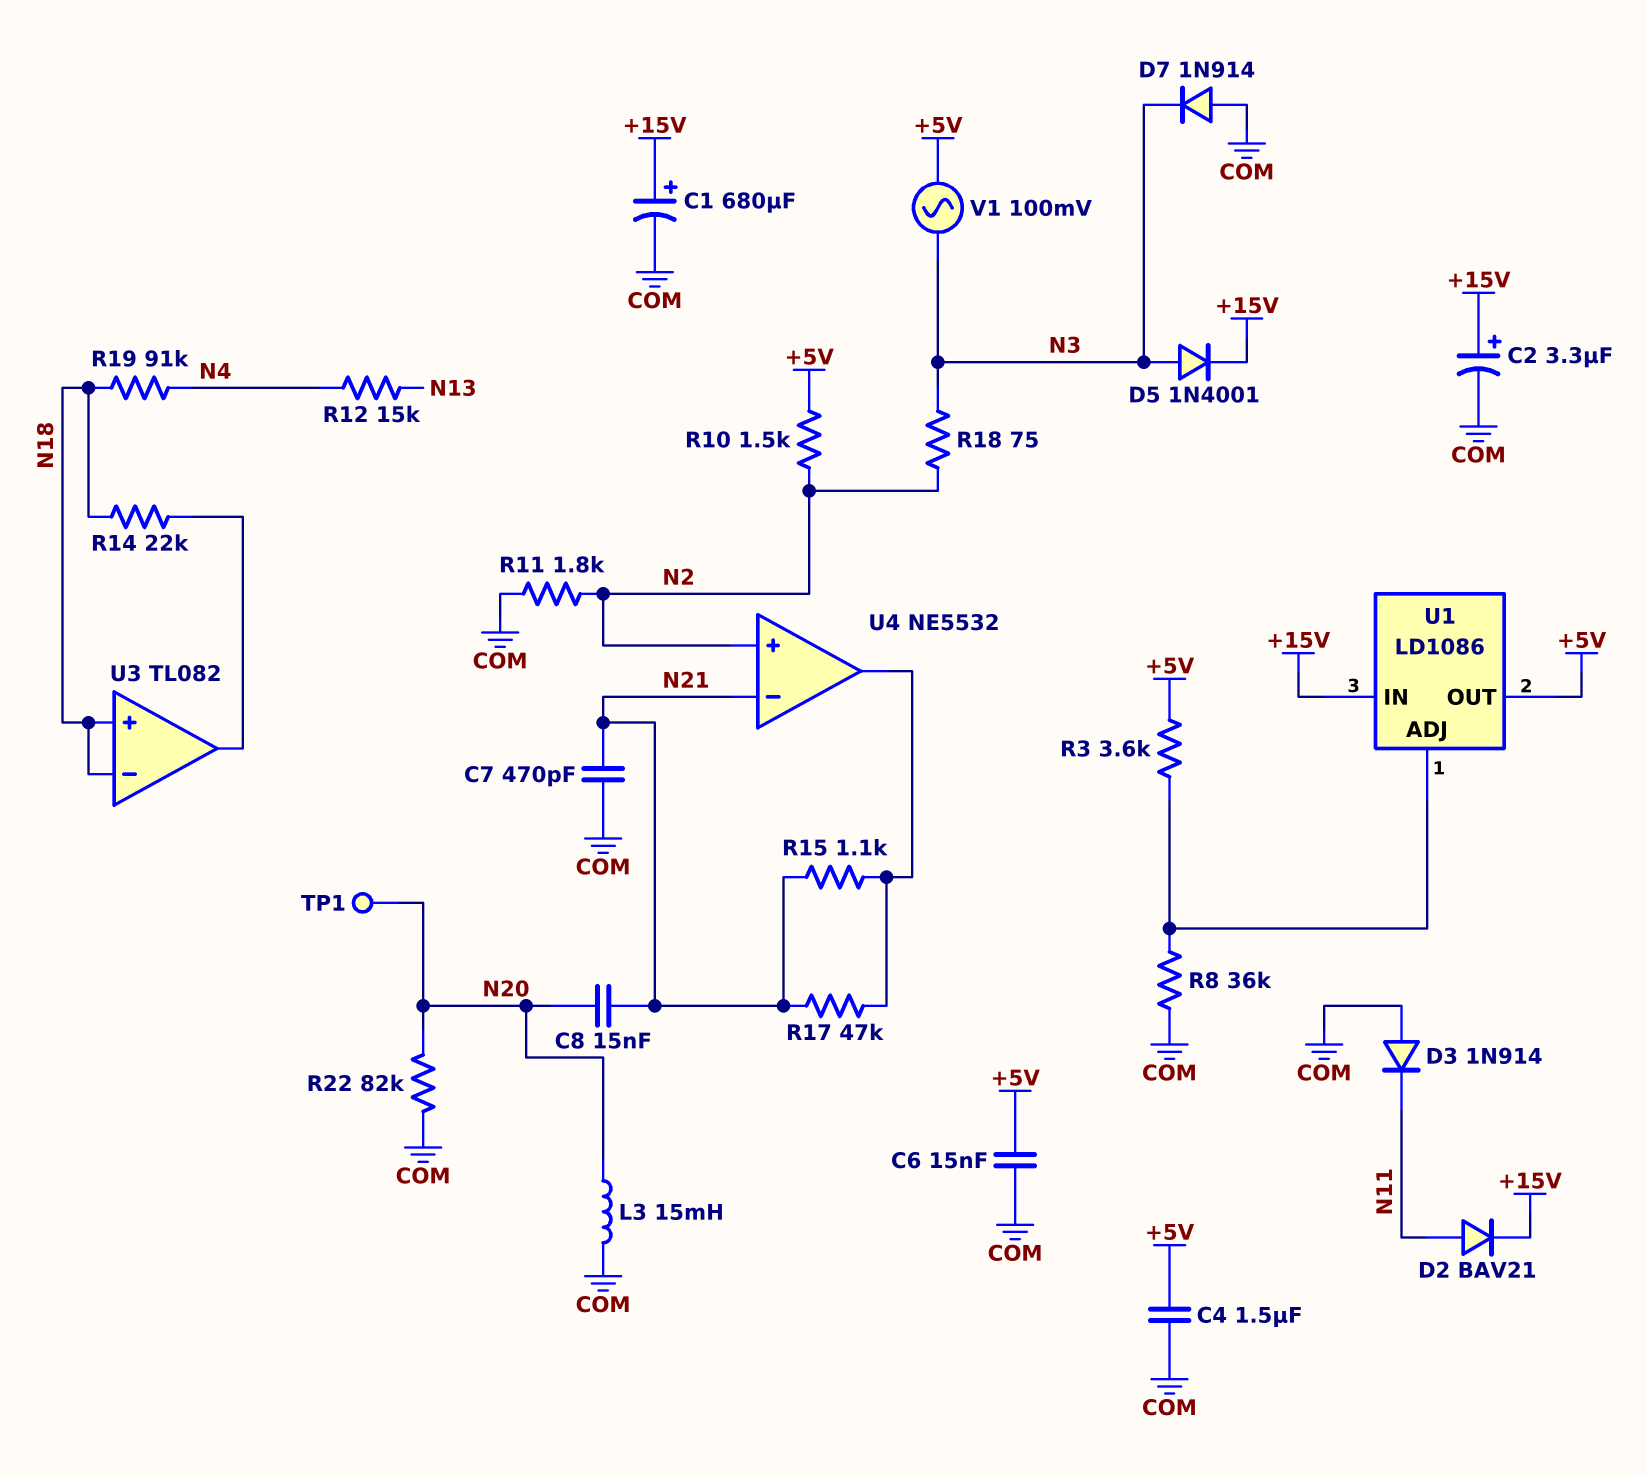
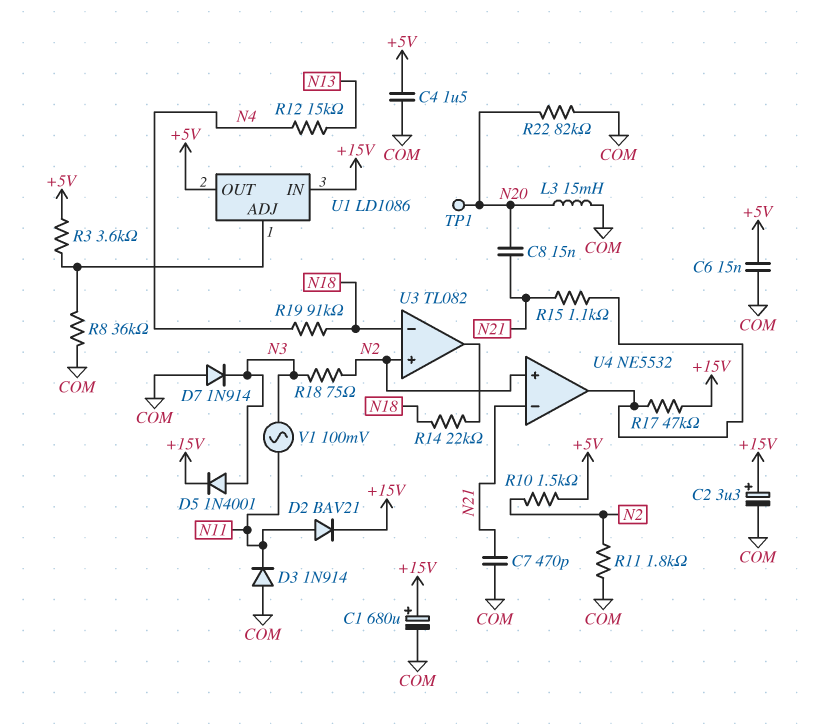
R17: 47k (N21, U4/out) -> 47k (+15V, U4/out)
U3 pin in+: N18 -> N2
V1: AC 100mV (+5V, N3) -> AC 100mV (N3, N11)

